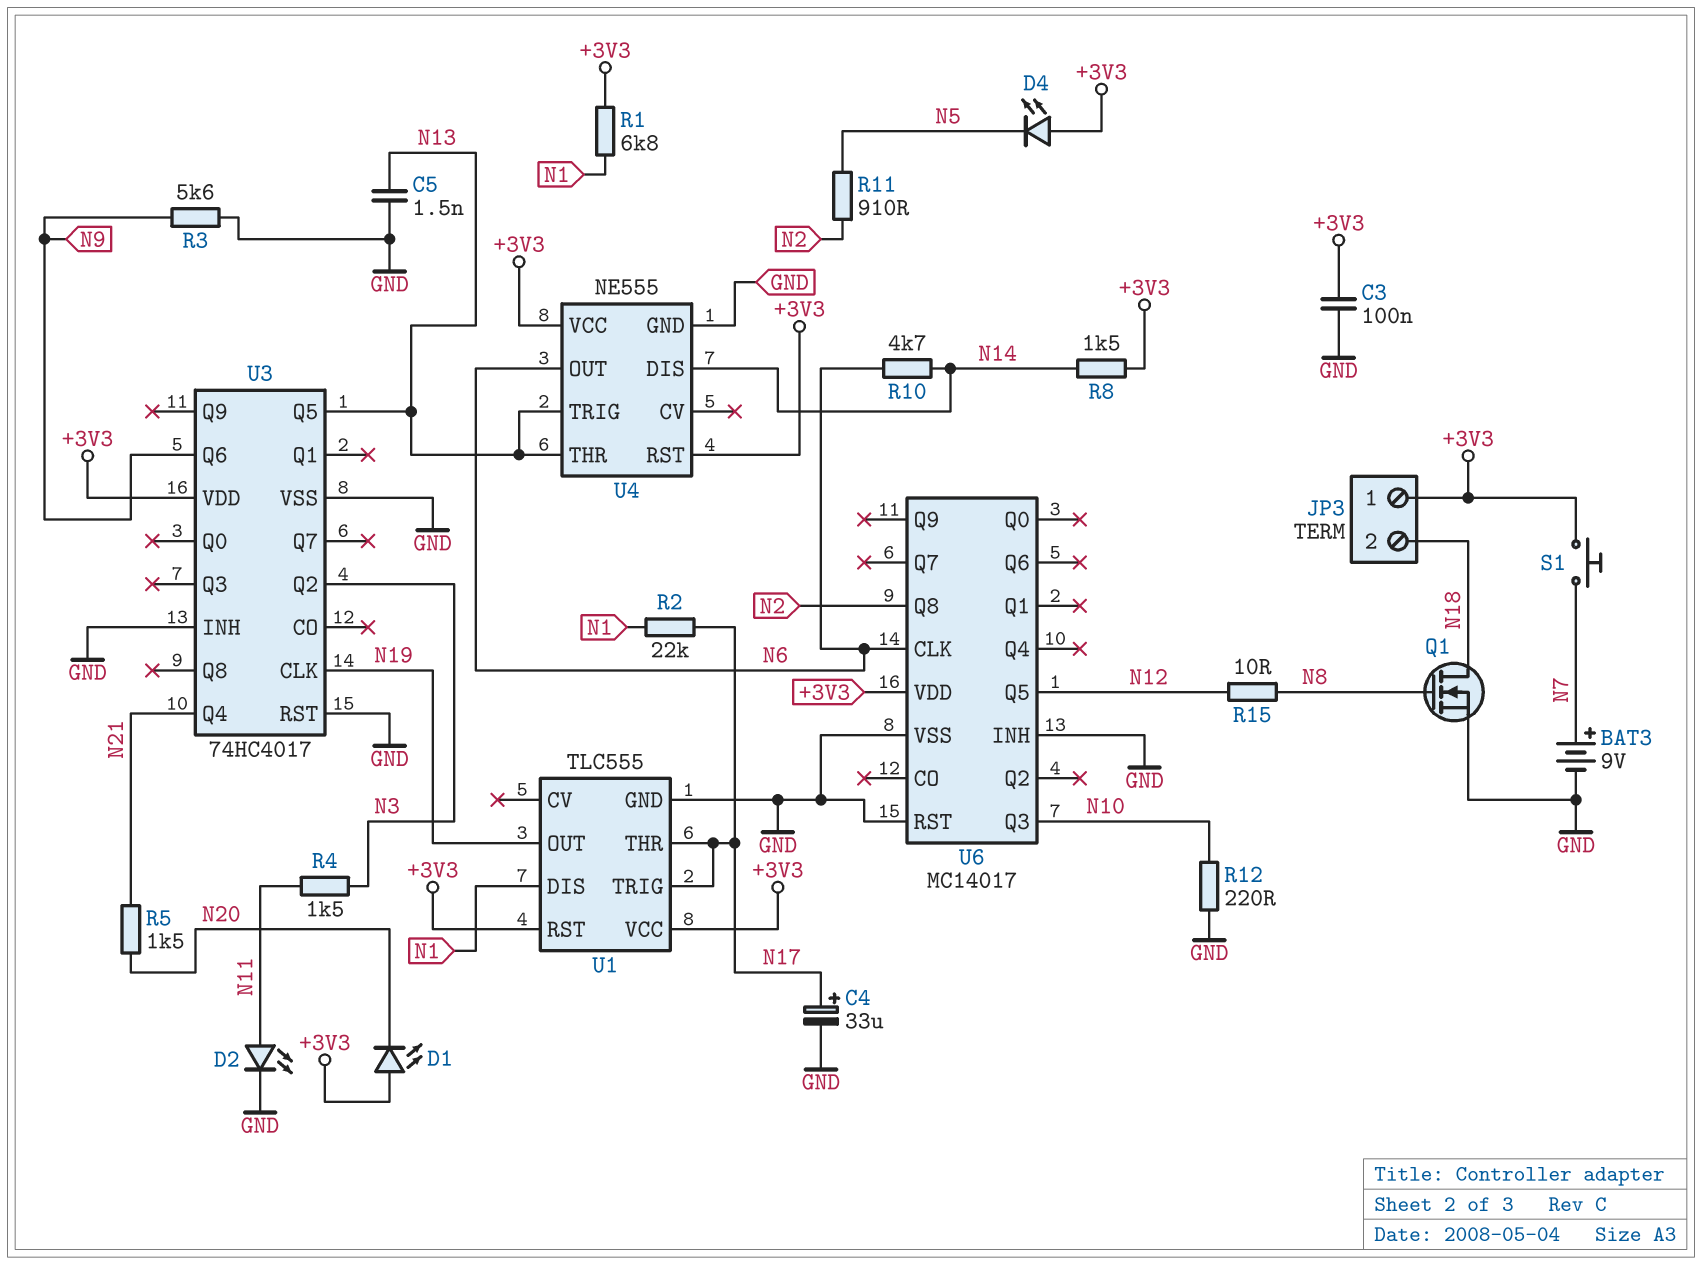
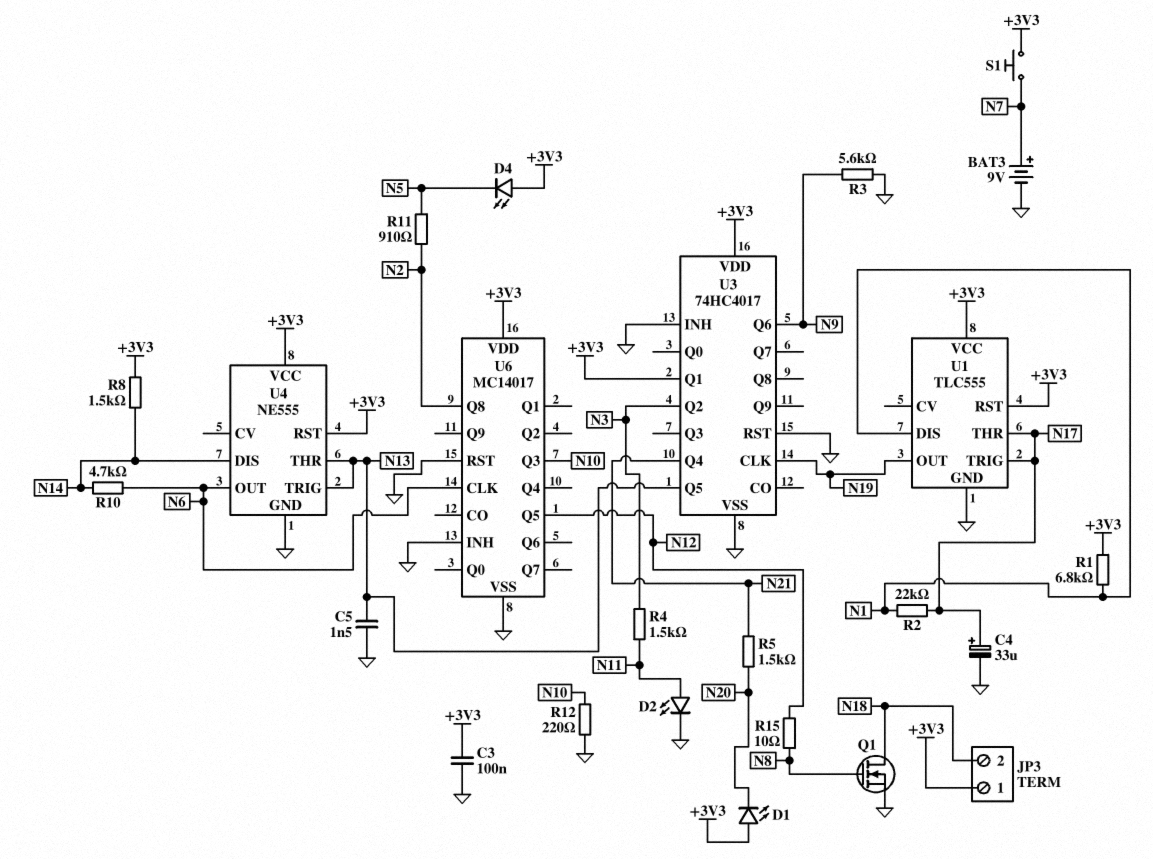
U3 pin Q1: none -> +3V3

